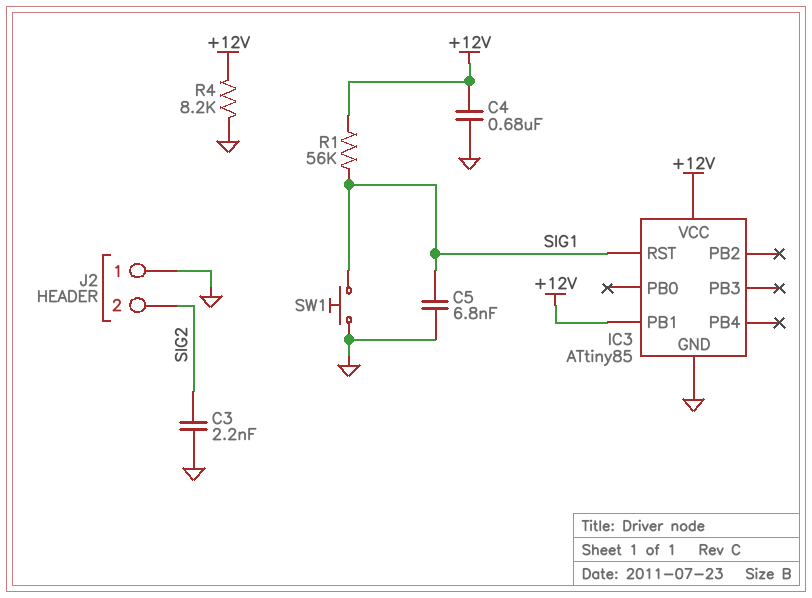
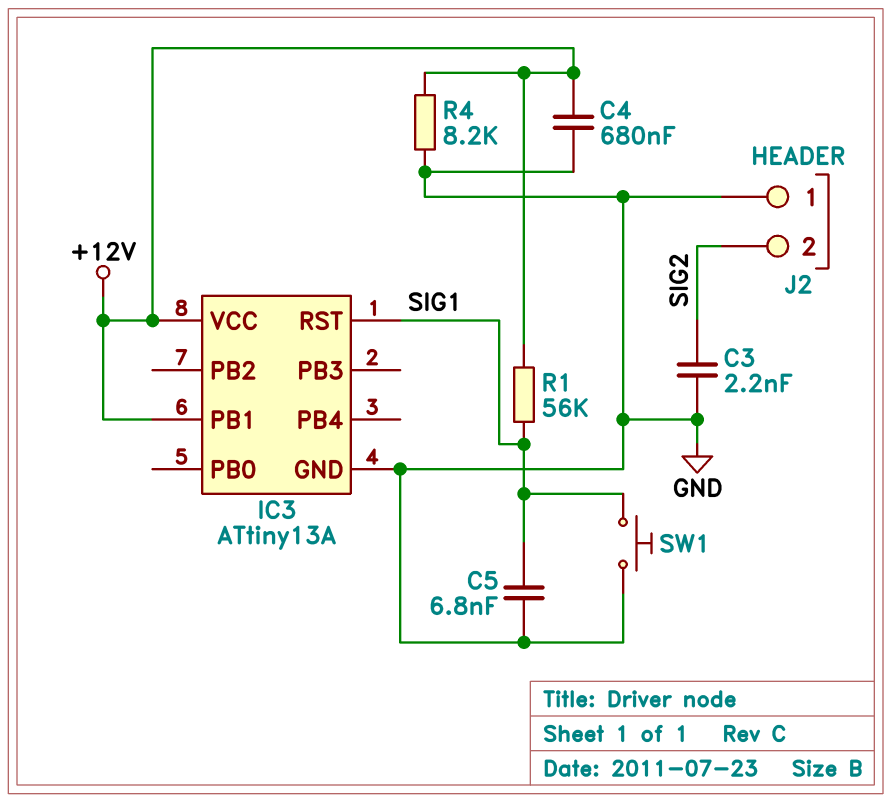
IC3: ATtiny85 -> ATtiny13A

